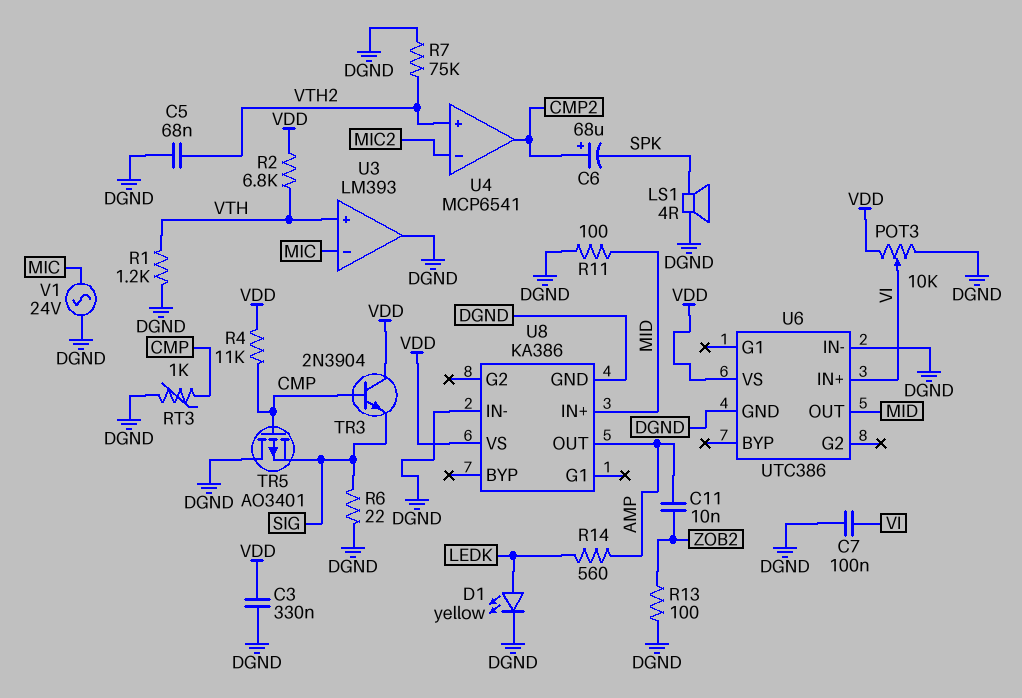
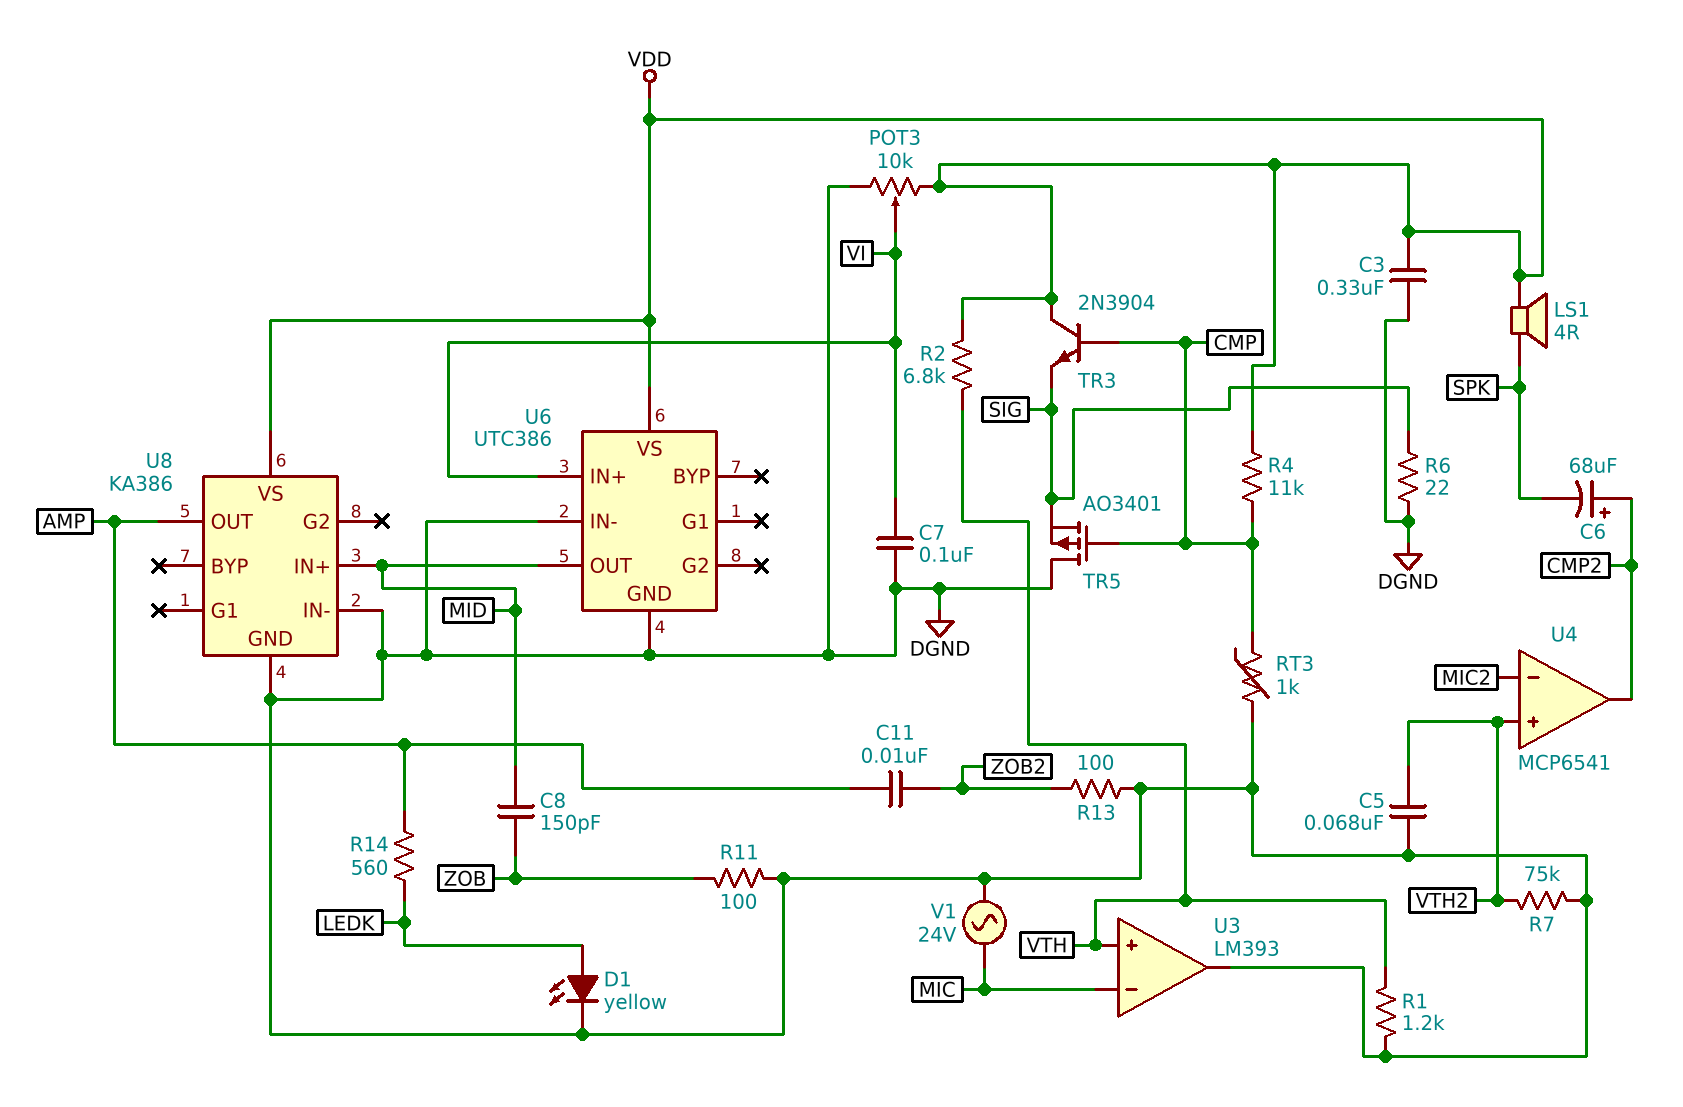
C8: none -> 150pF (MID, ZOB)
LS1: speaker 4R (DGND, SPK) -> speaker 4R (SPK, VDD)
R11: 100 (DGND, MID) -> 100 (DGND, ZOB)

